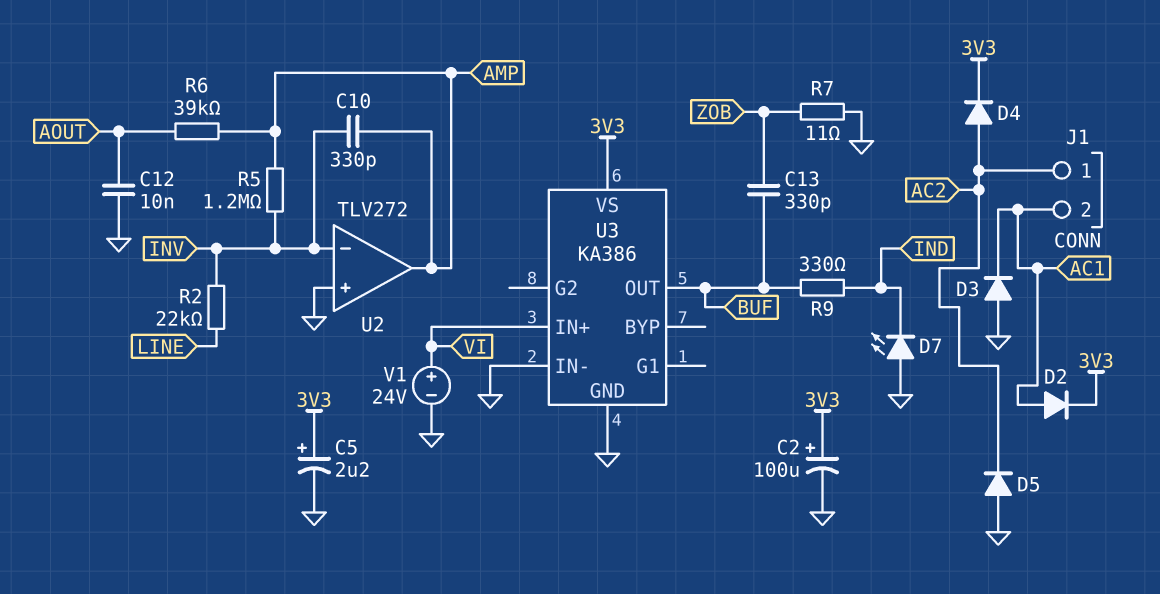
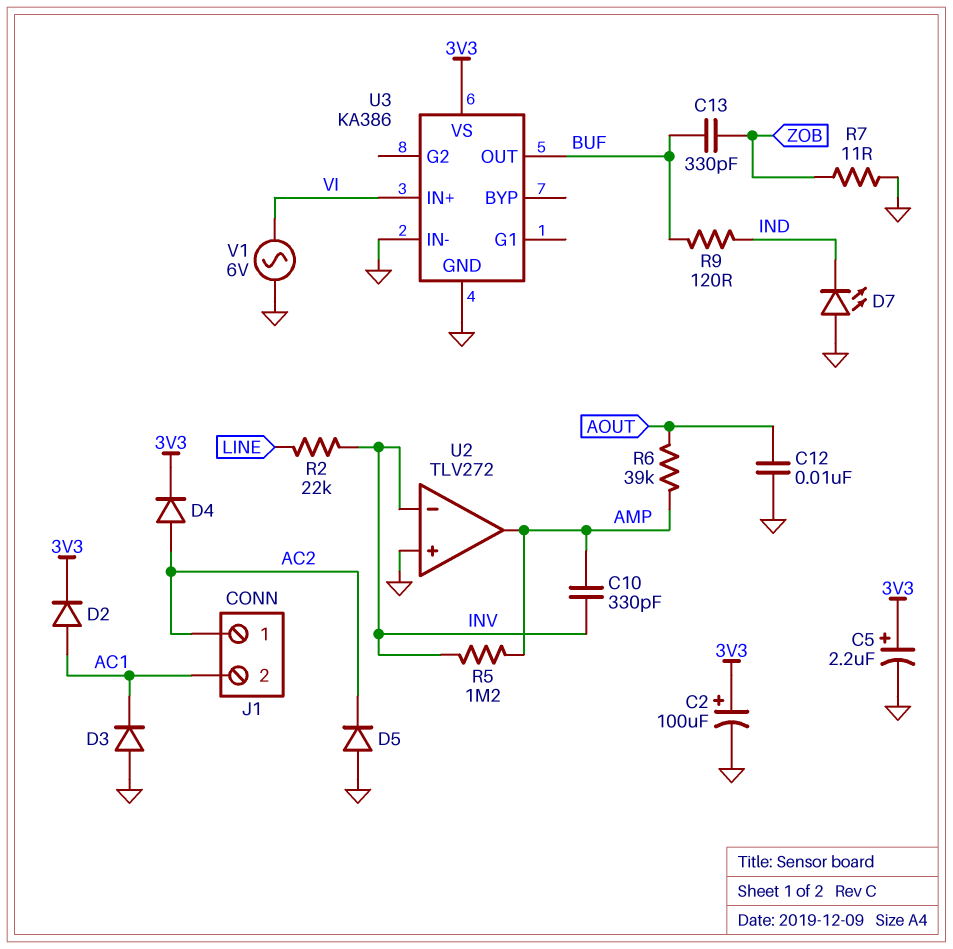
R9: 330 (BUF, IND) -> 120 (BUF, IND)
V1: 24V (plus VI, minus GND) -> AC 6V (GND, VI)

